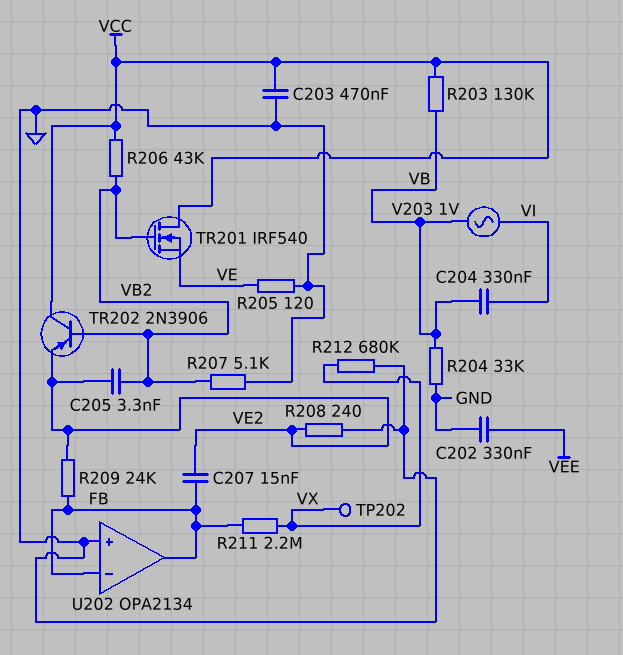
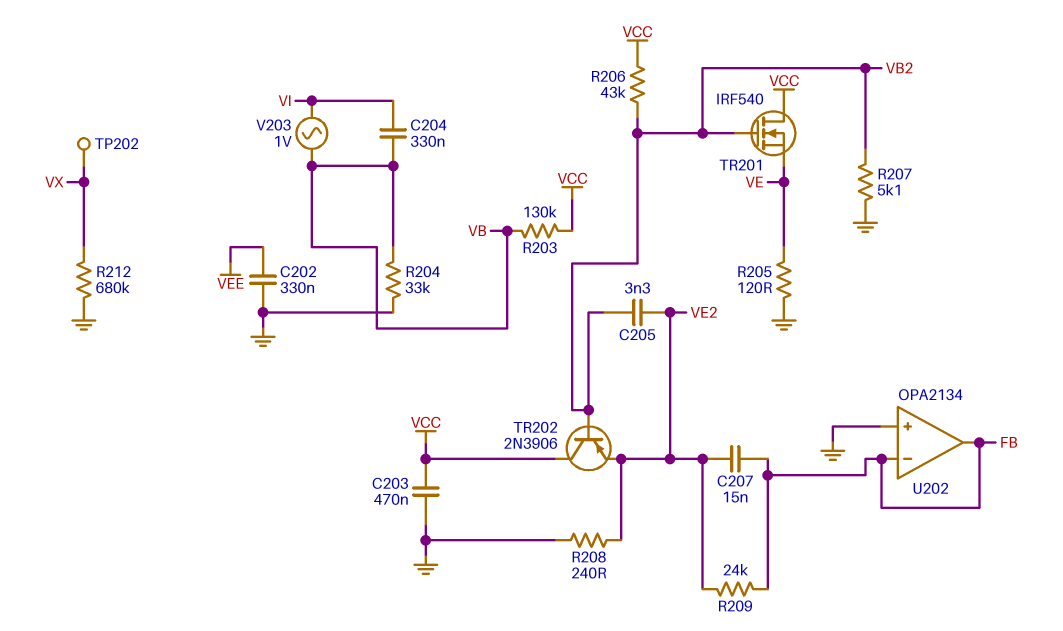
R211: 2.2M (FB, VX) -> none

